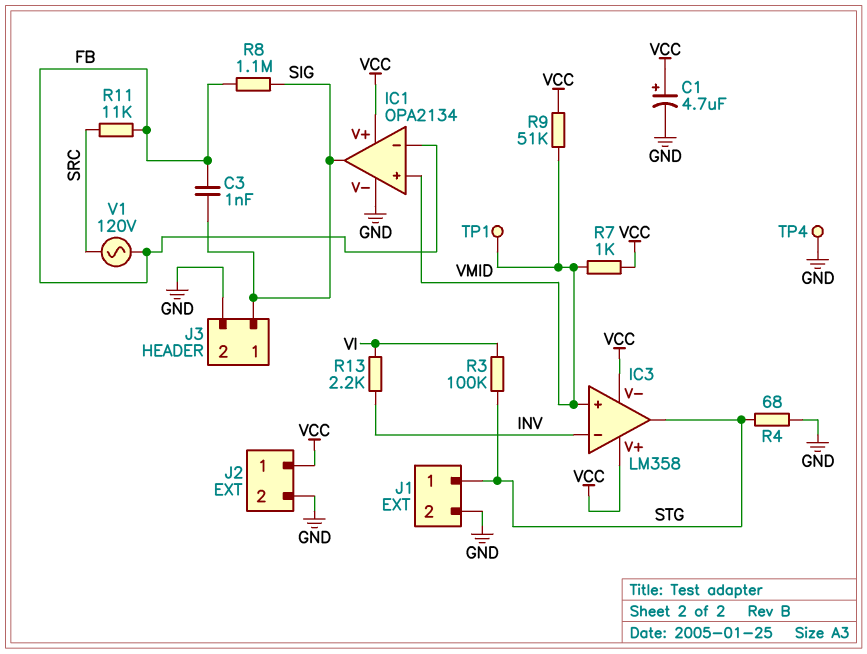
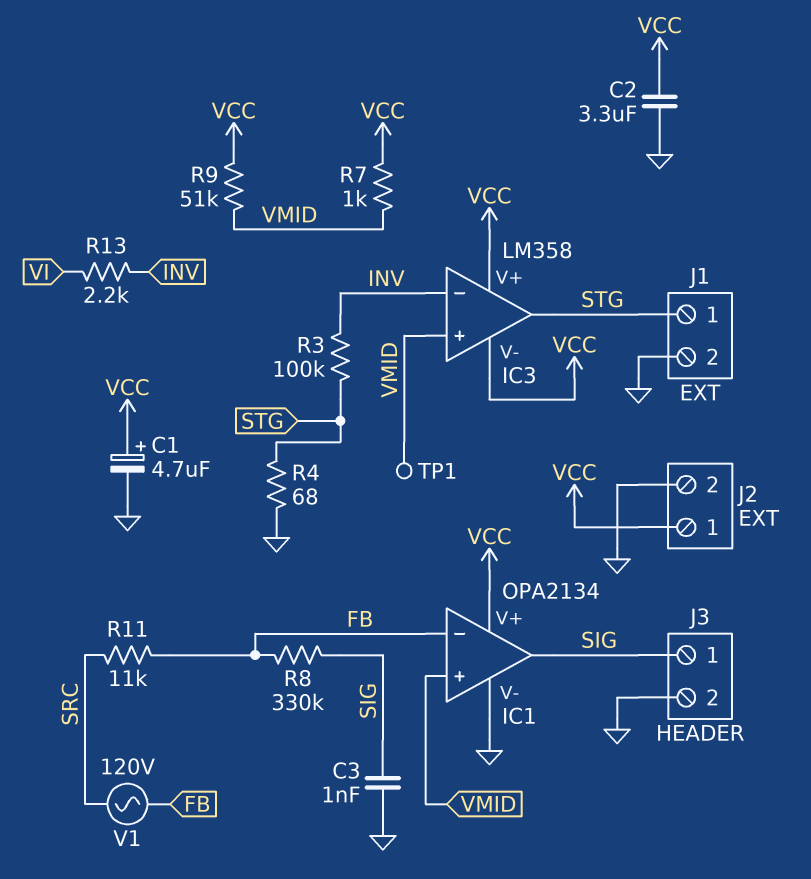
C2: none -> 3.3uF (GND, VCC)
C3: 1nF (FB, SIG) -> 1nF (GND, SIG)
R3: 100k (STG, VI) -> 100k (INV, STG)
R8: 1.1M (FB, SIG) -> 330k (FB, SIG)
TP4: test point (GND) -> none

